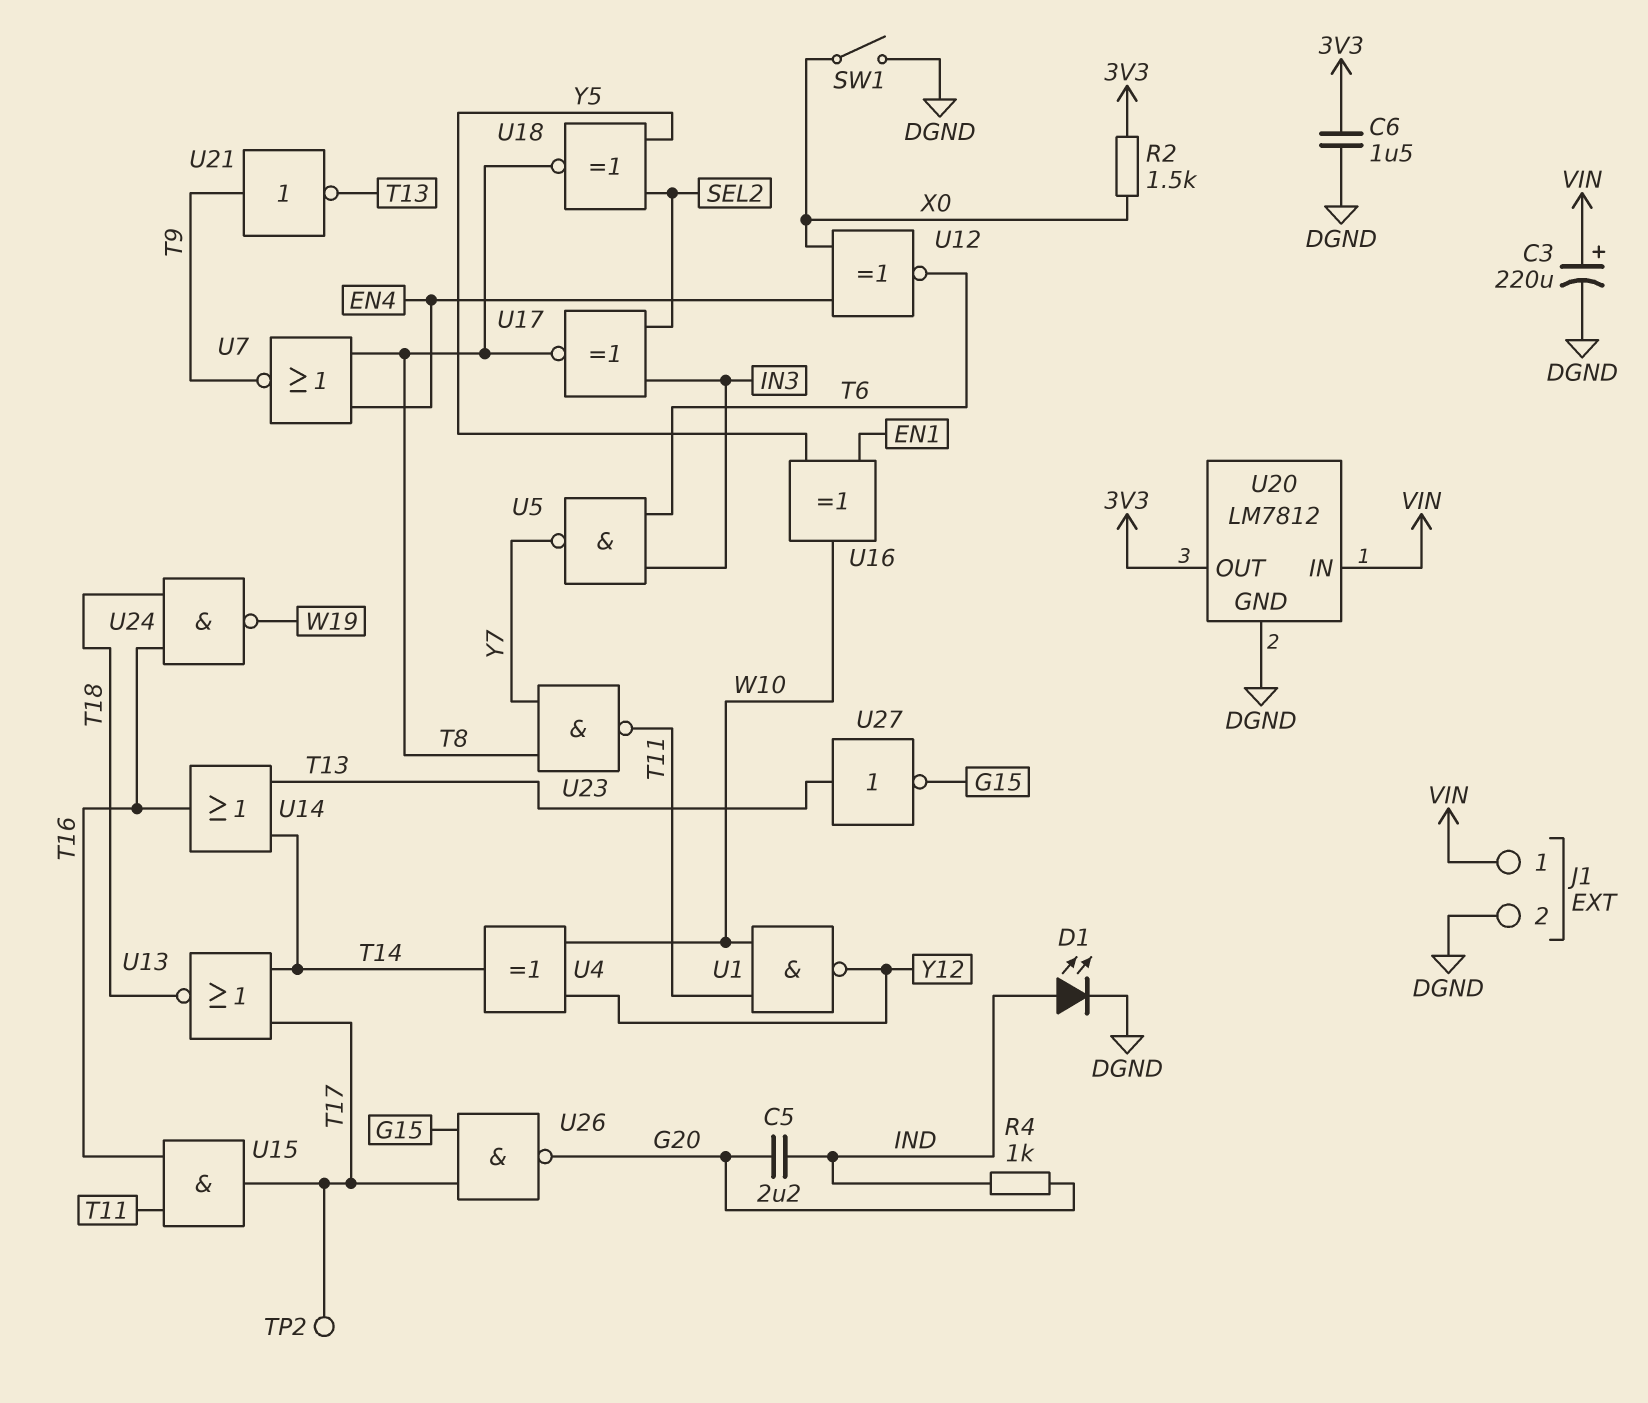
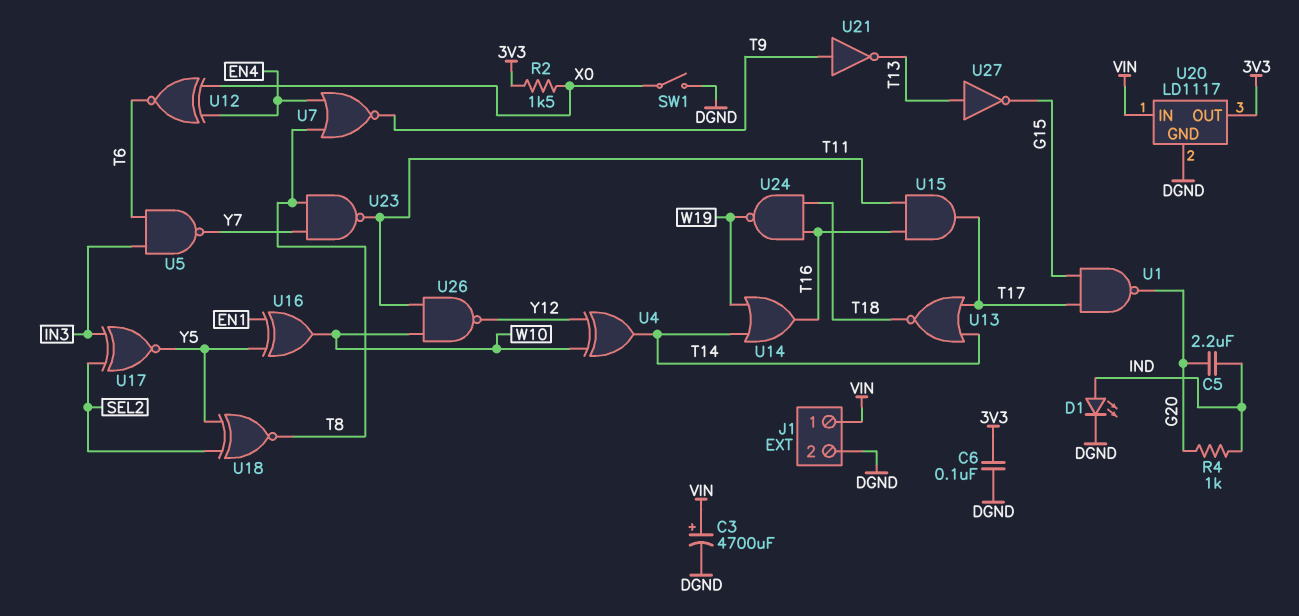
C3: 220uF (plus VIN, minus DGND) -> 4700uF (plus VIN, minus DGND)
C6: 1.5uF (3V3, DGND) -> 100nF (3V3, DGND)
TP2: test point (T17) -> none
U1: NAND (in T11, in W10, out Y12) -> NAND (in G15, in T17, out G20)
U14: OR (in T13, in T14, out T16) -> OR (in T14, in W19, out T16)
U17: XNOR (in IN3, in SEL2, out T8) -> XNOR (in IN3, in SEL2, out Y5)
U20: LM7812 -> LD1117
U26: NAND (in G15, in T17, out G20) -> NAND (in T11, in W10, out Y12)

